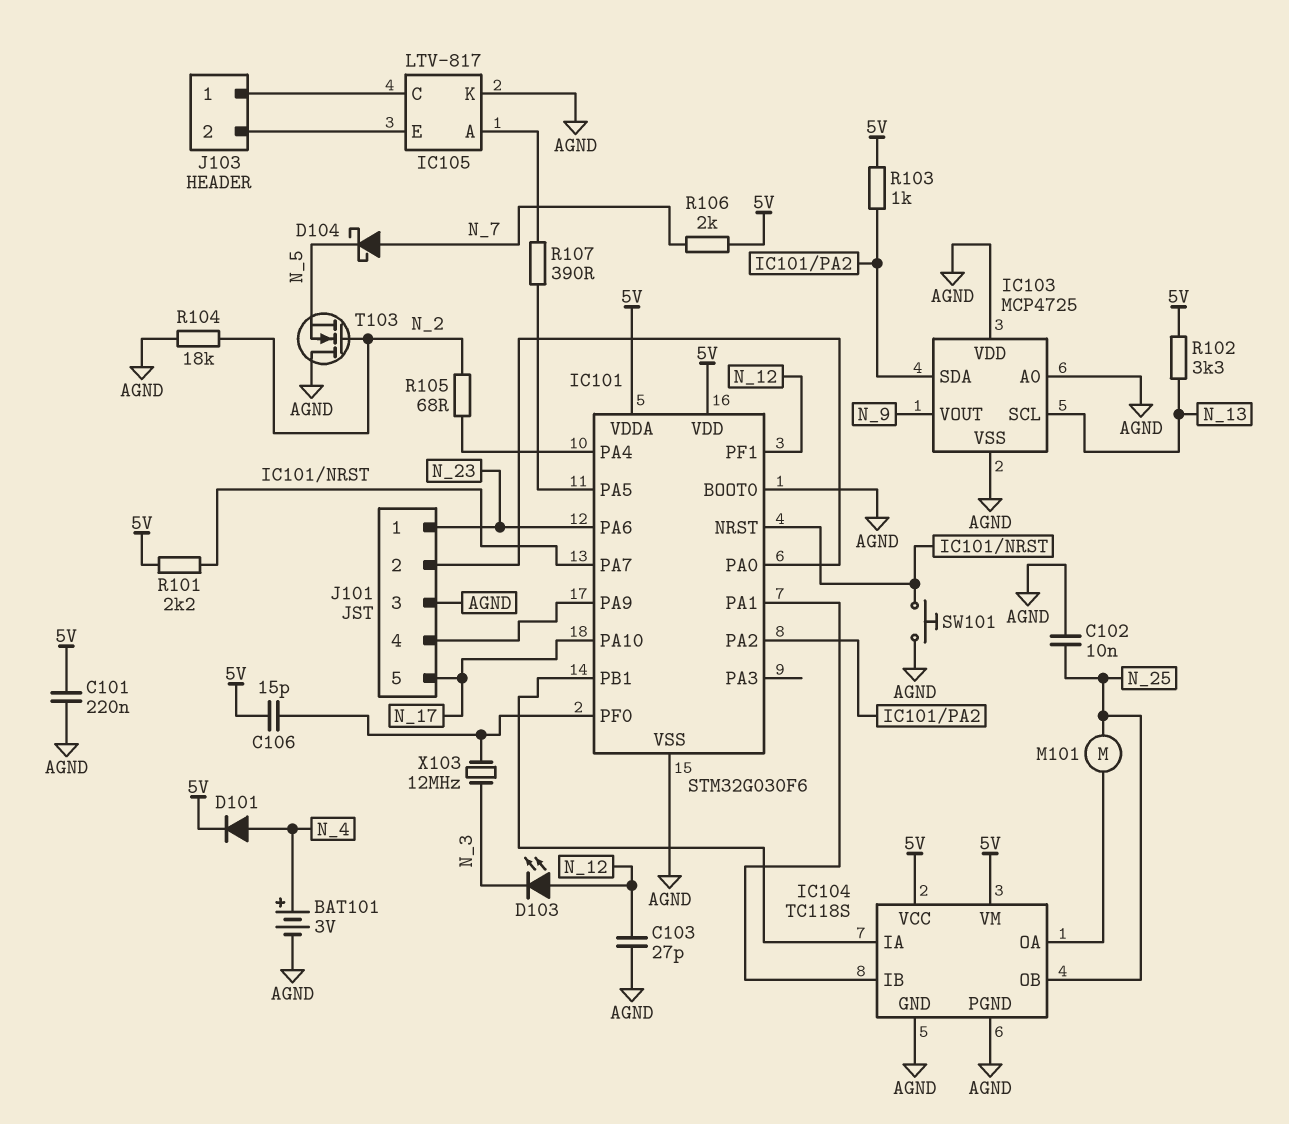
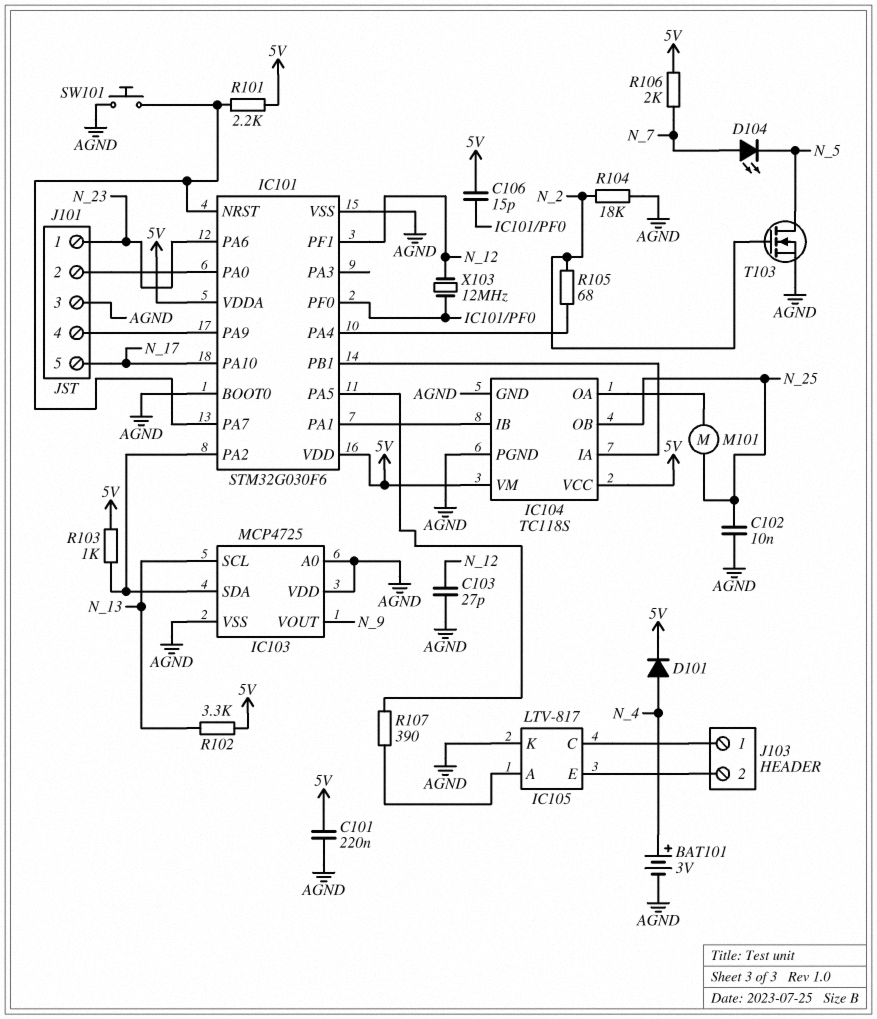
D103: LED (A N_12, K N_3) -> none
D104: schottky (A N_7, K N_5) -> LED (A N_7, K N_5)
T103: NMOS (G N_2, D AGND, S N_5) -> NMOS (G N_2, D N_5, S AGND)
X103: 12MHz (IC101/PF0, N_3) -> 12MHz (IC101/PF0, N_12)

